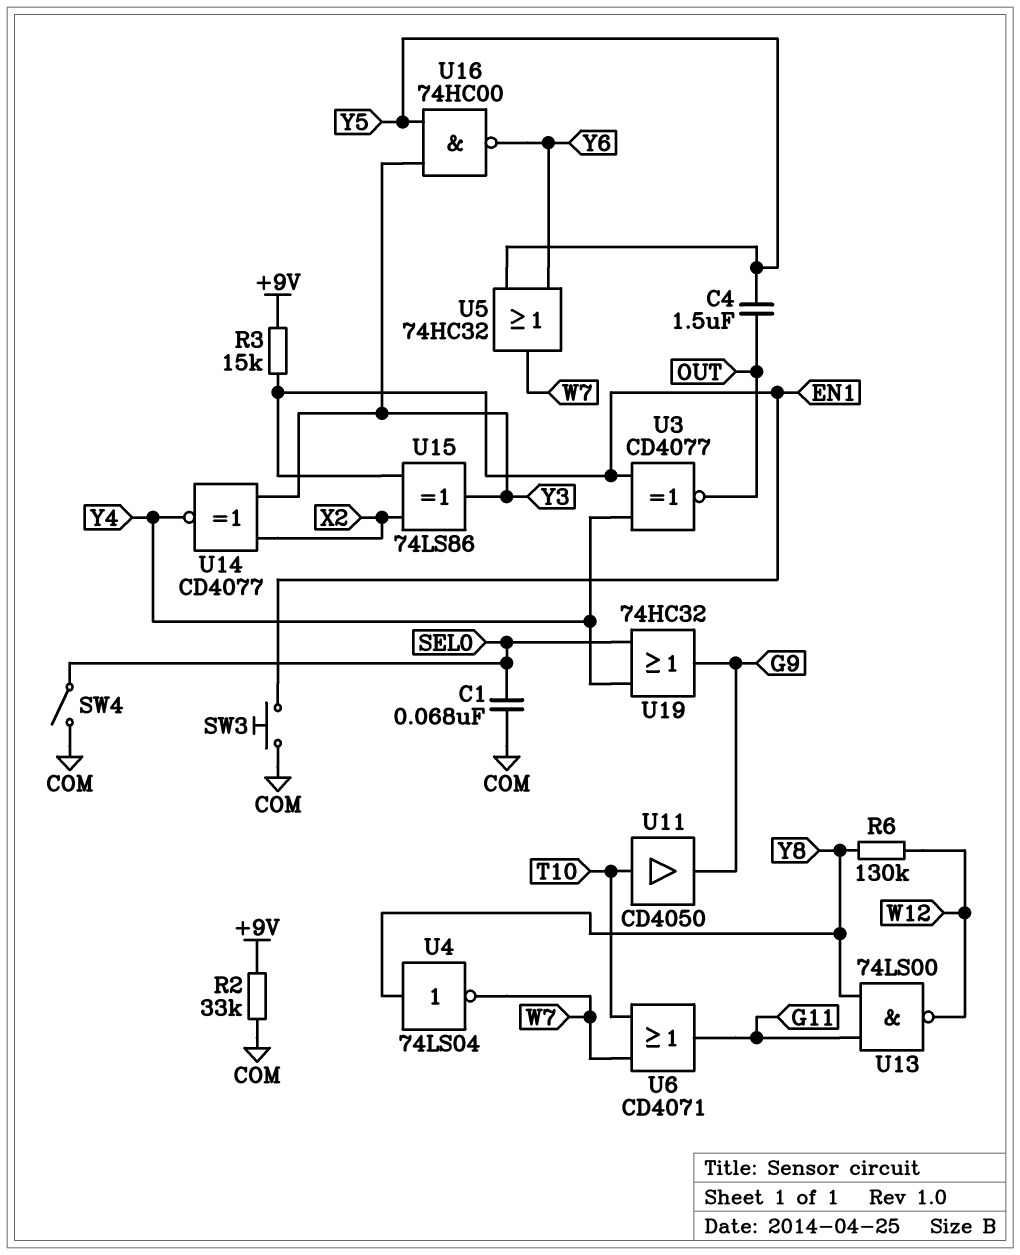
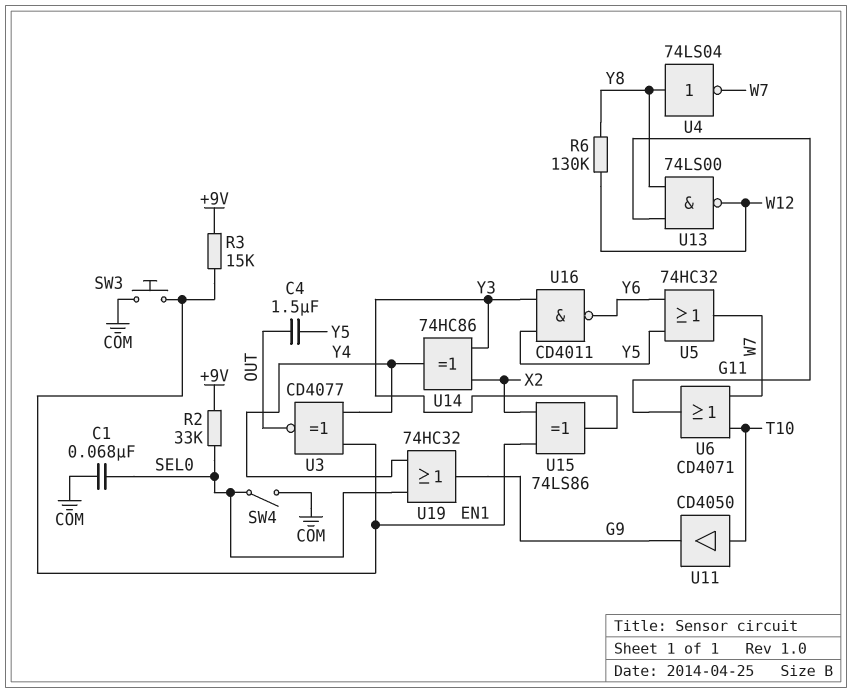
R2: 33k (+9V, COM) -> 33k (+9V, SEL0)
U14: XNOR CD4077 (in X2, in Y3, out Y4) -> XOR 74HC86 (in X2, in Y3, out Y4)
U16: NAND 74HC00 (in Y3, in Y5, out Y6) -> NAND CD4011 (in Y3, in Y5, out Y6)

